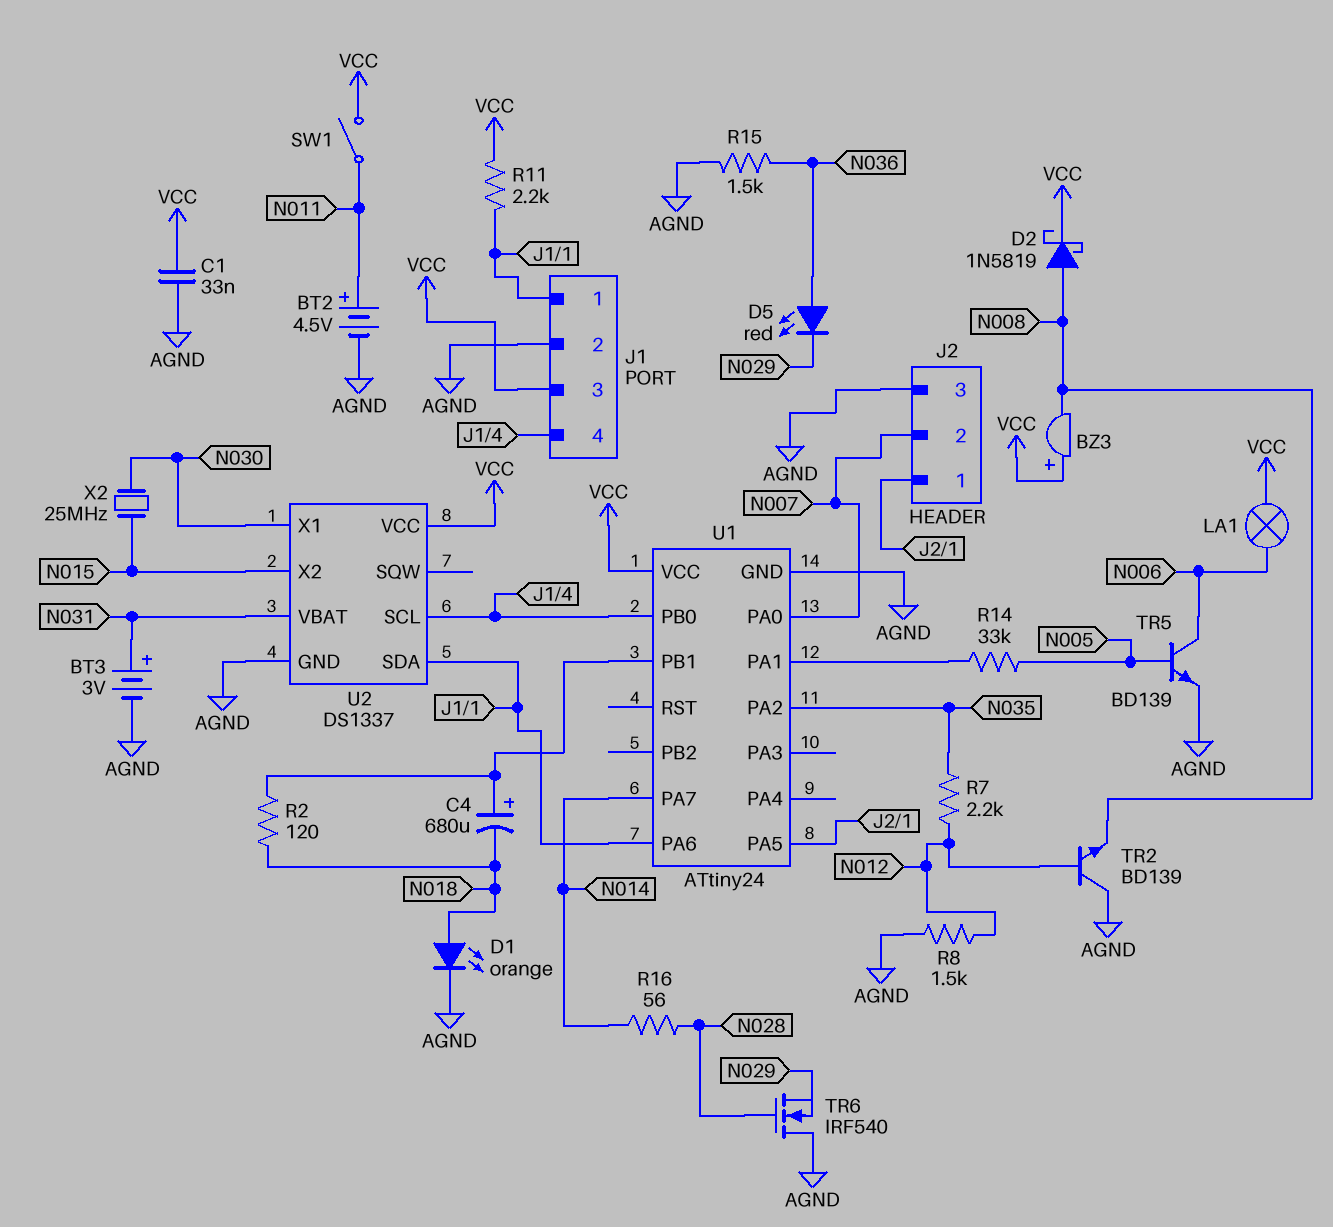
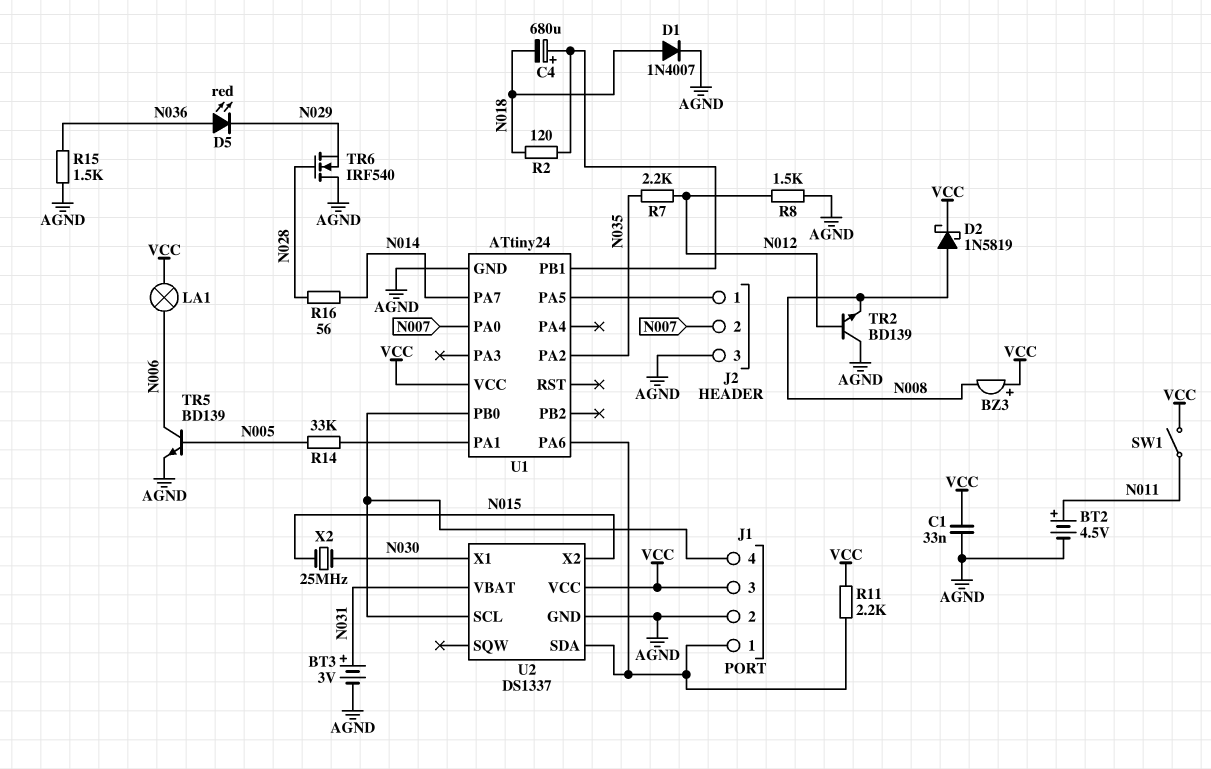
D1: LED orange (A N018, K AGND) -> diode 1N4007 (A N018, K AGND)

